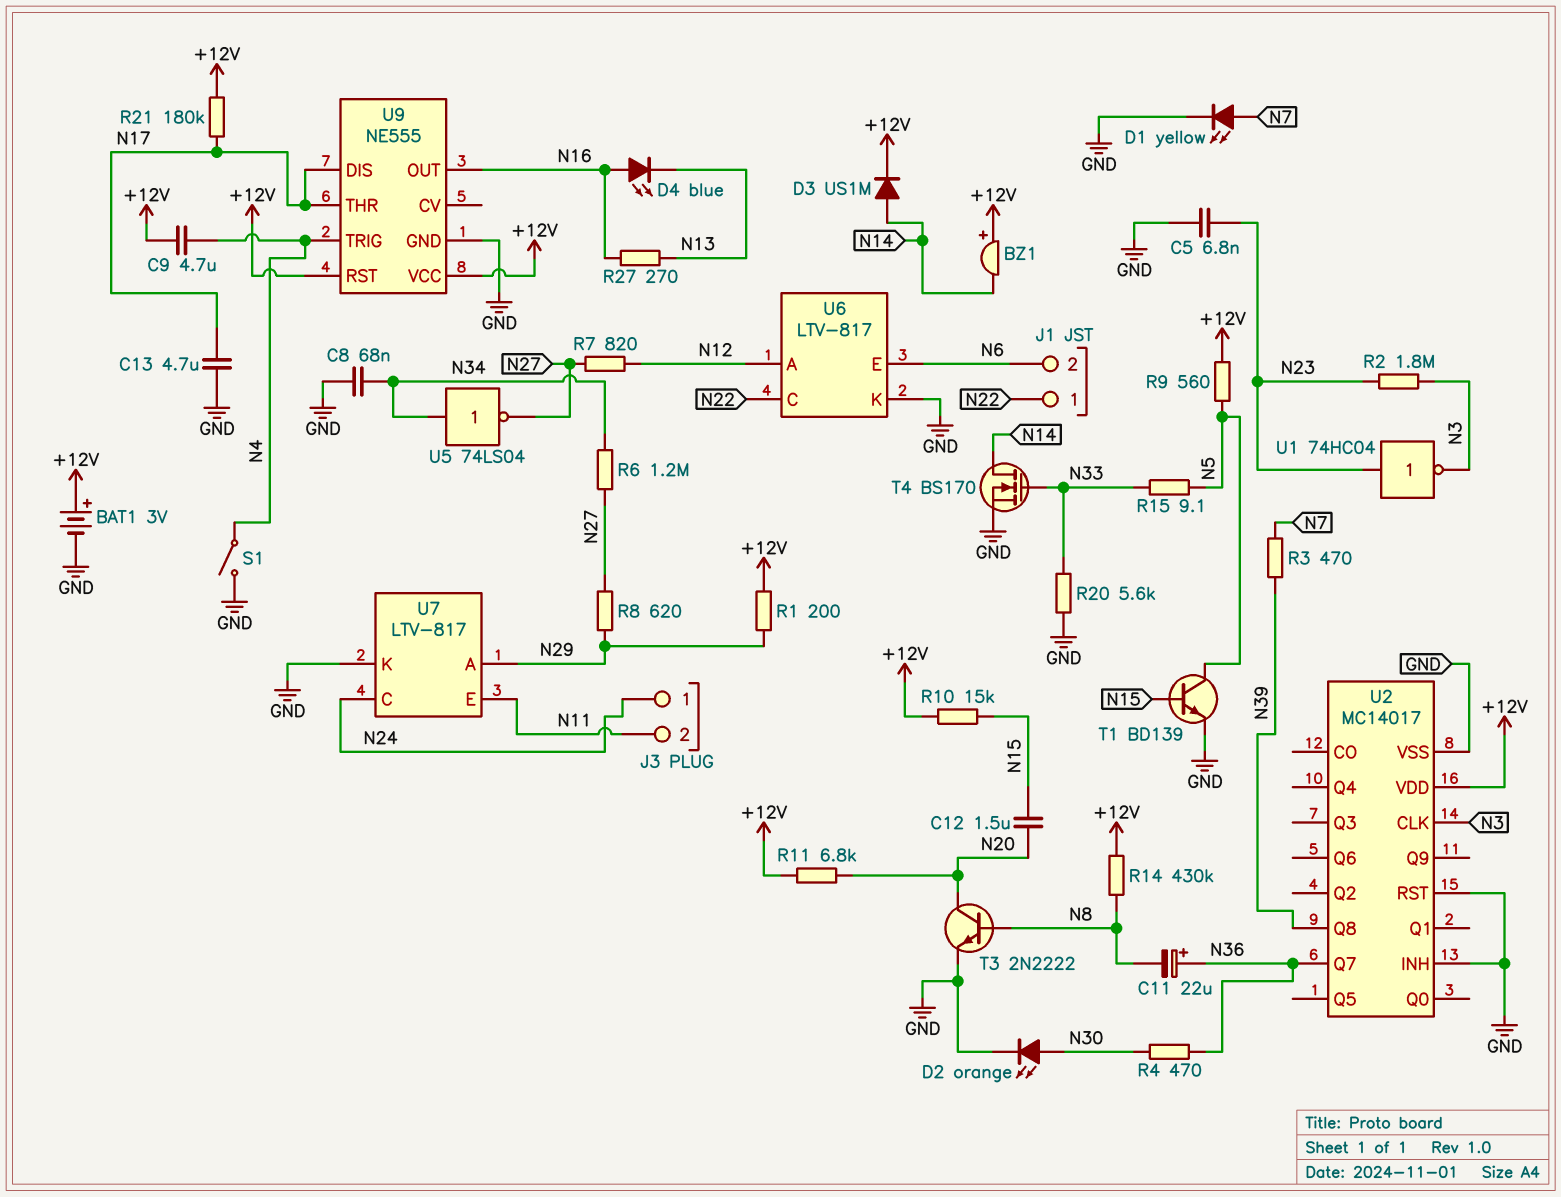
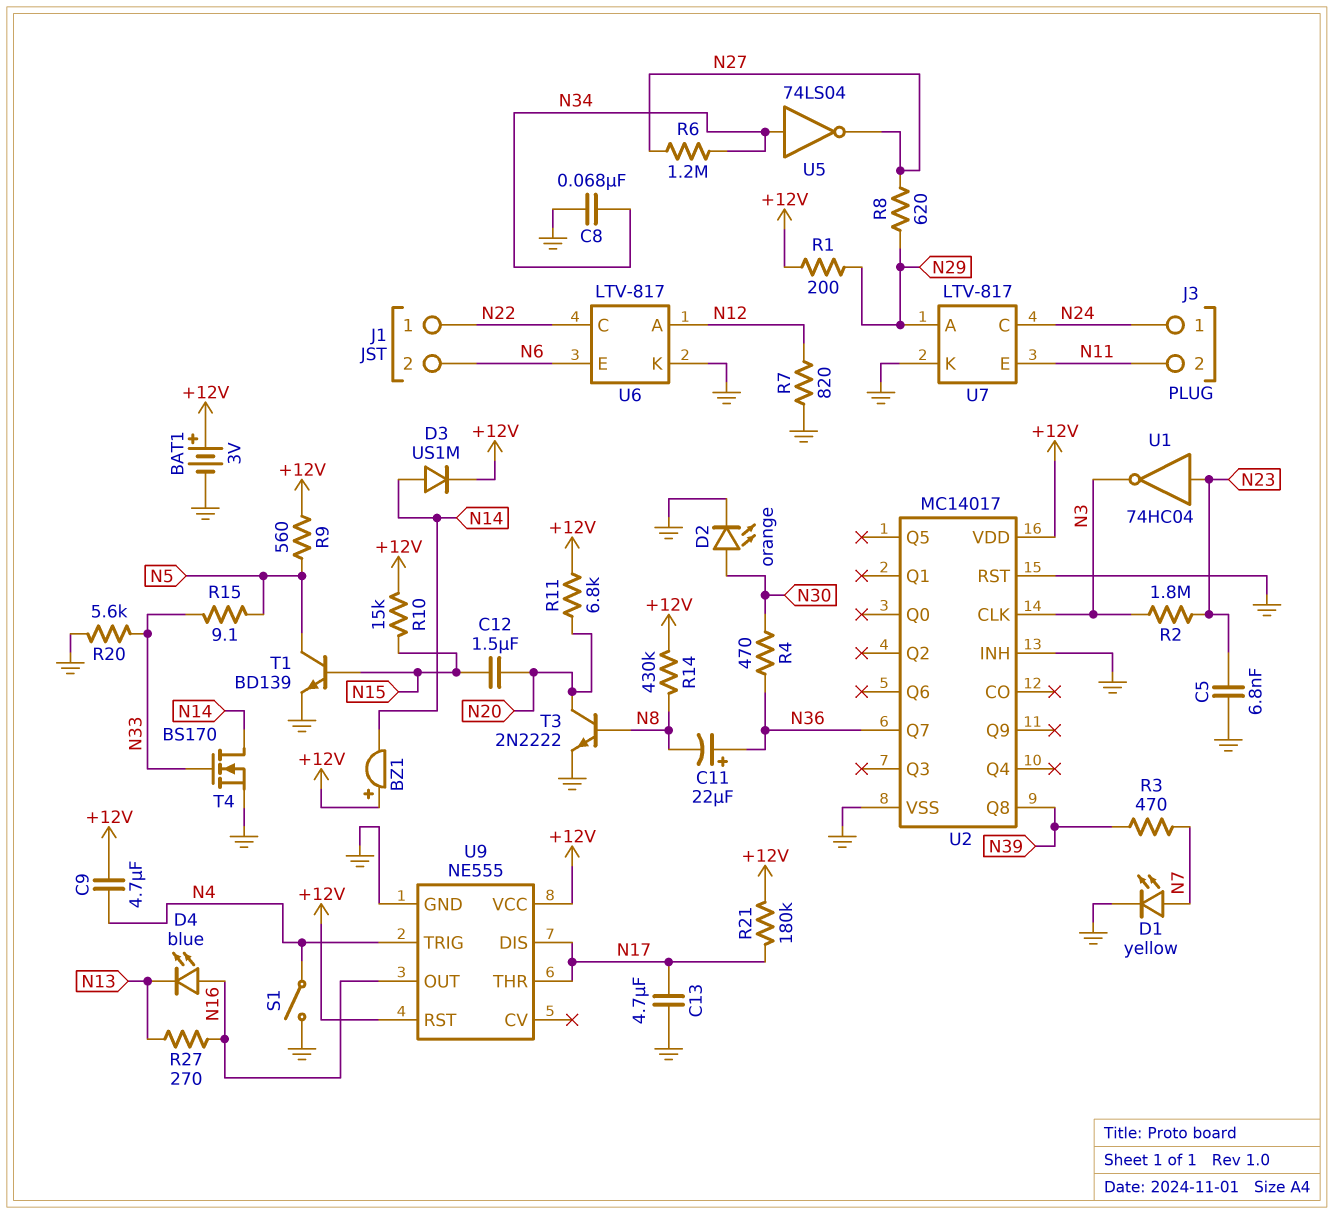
R7: 820 (N12, N27) -> 820 (GND, N12)

